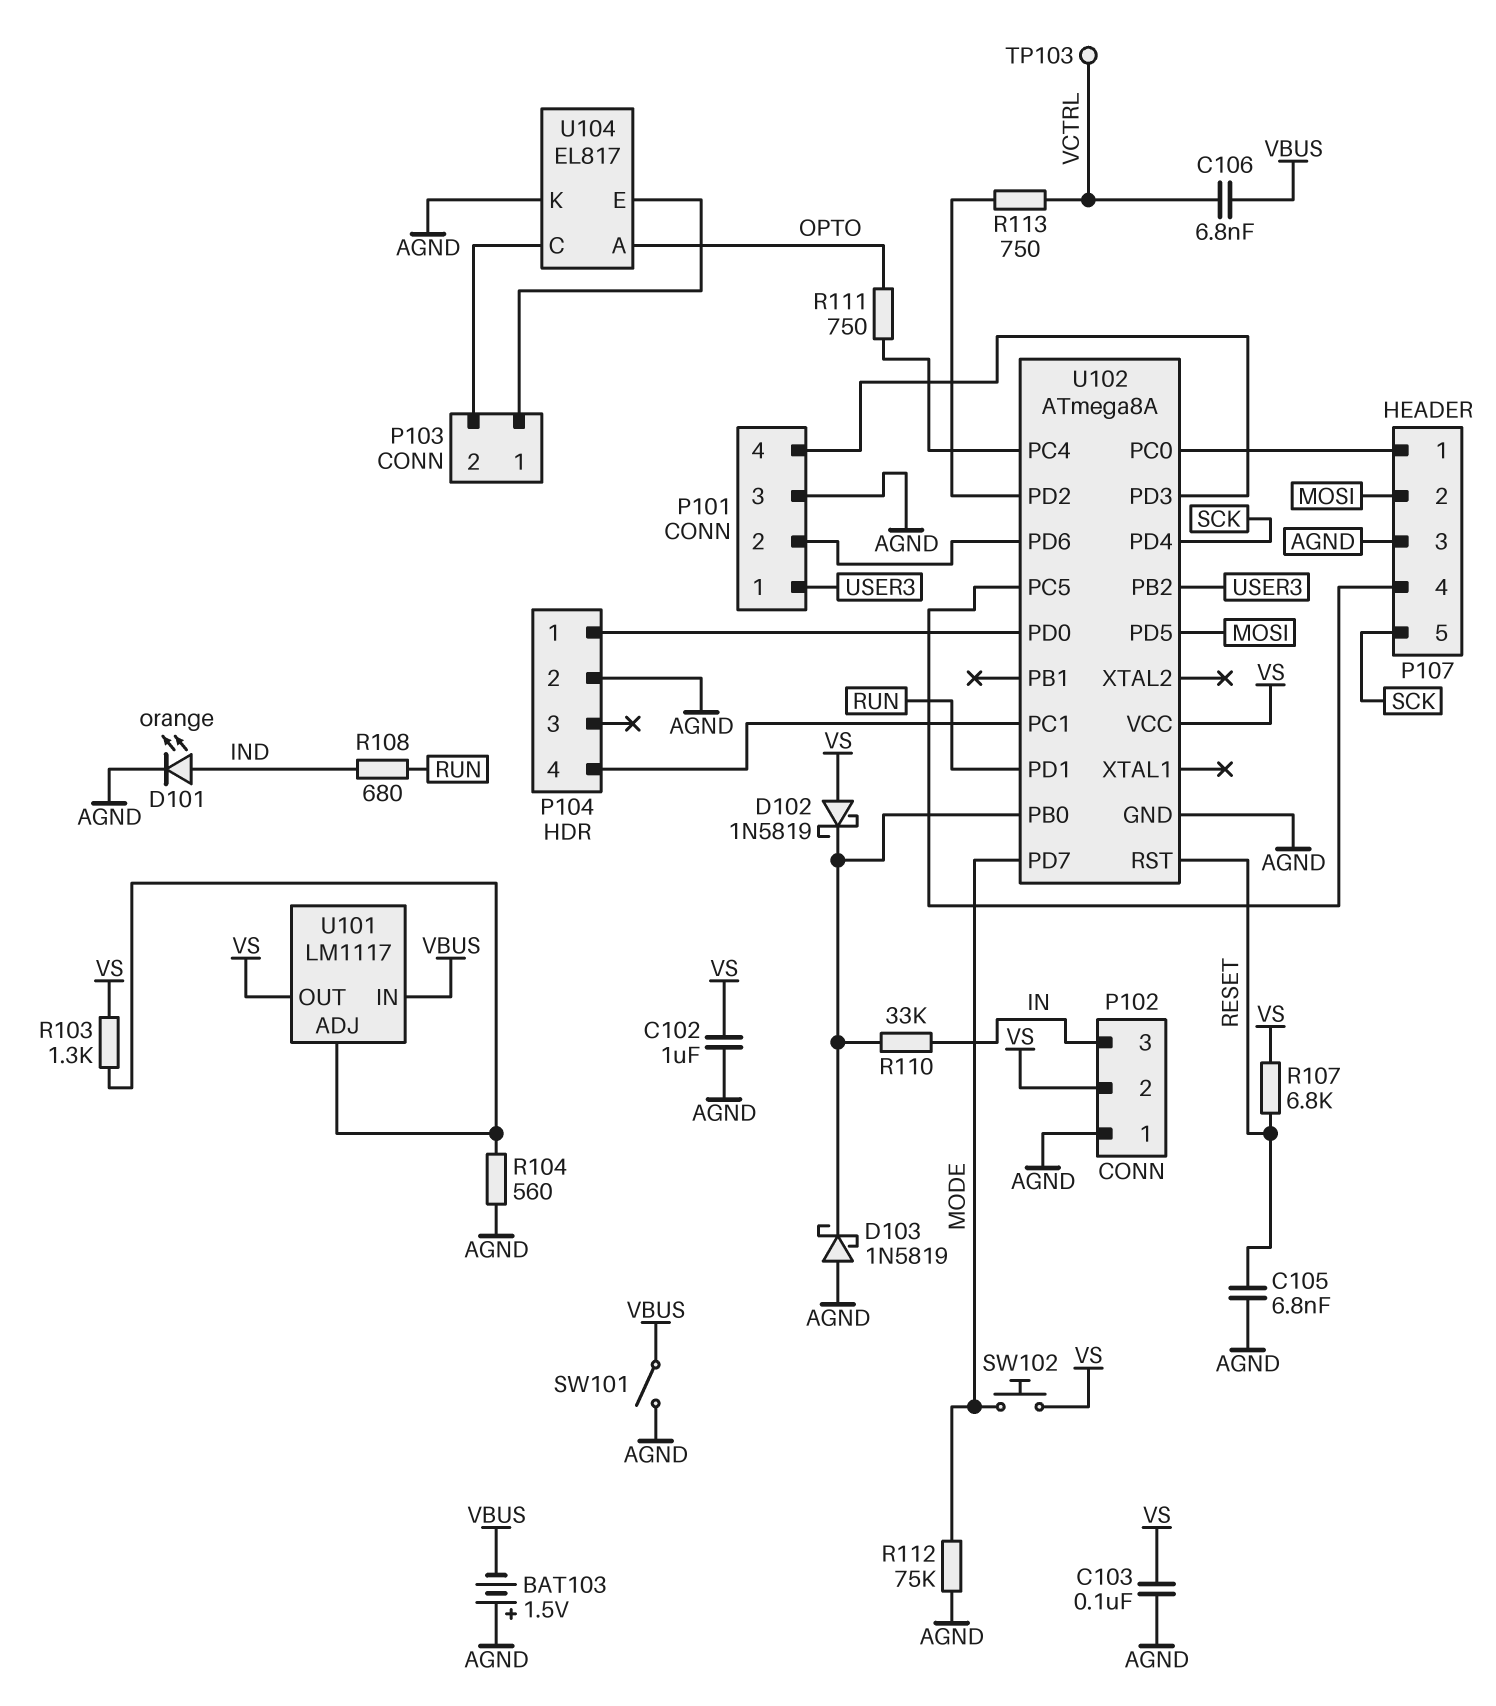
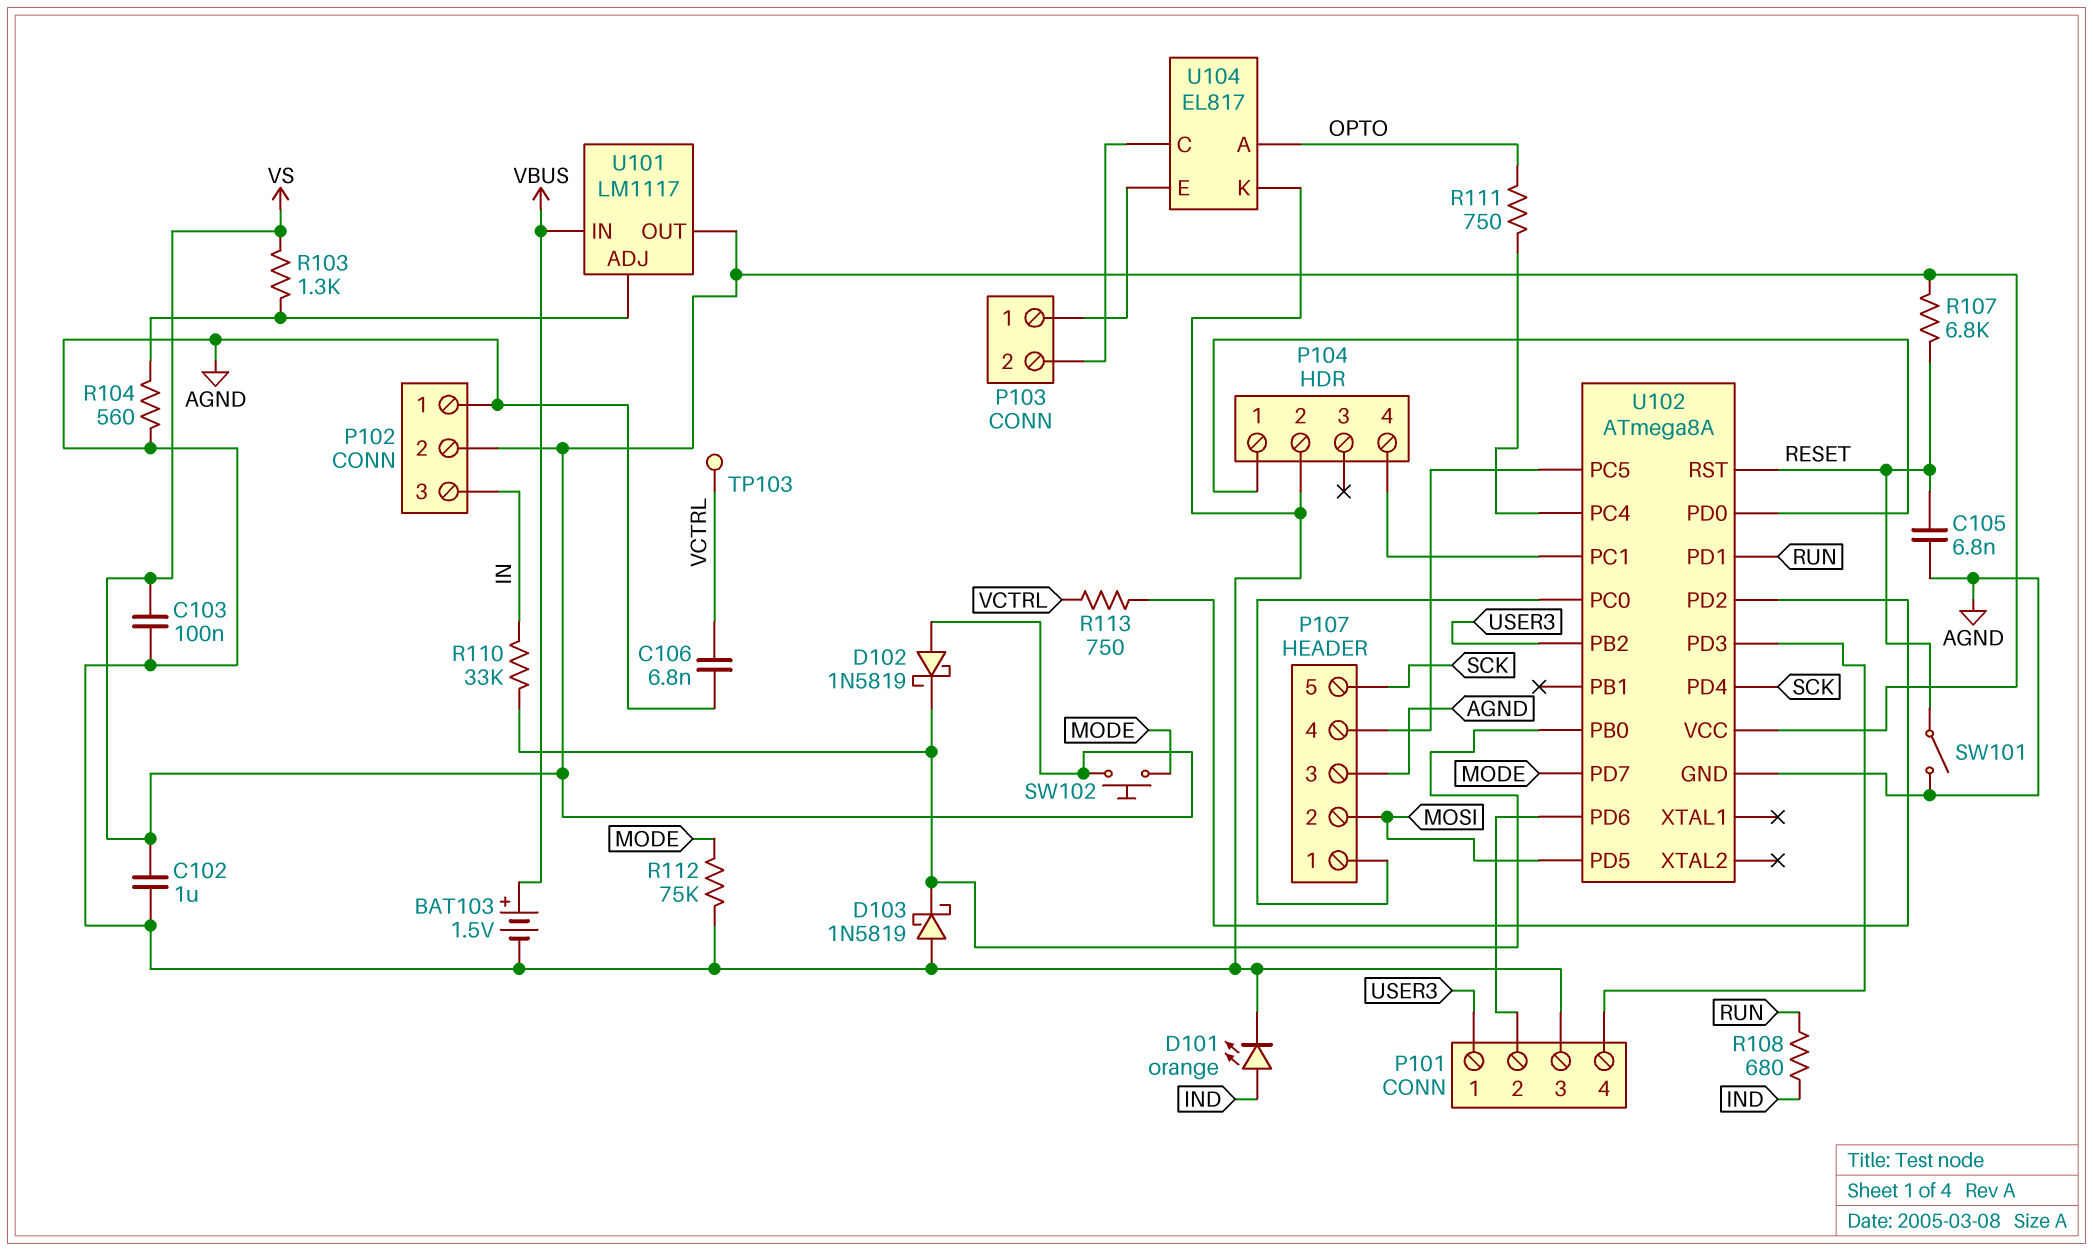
BAT103: 1.5V (plus AGND, minus VBUS) -> 1.5V (plus VBUS, minus AGND)
C106: 6.8nF (VBUS, VCTRL) -> 6.8nF (AGND, VCTRL)
SW101: switch (AGND, VBUS) -> switch (AGND, RESET)

